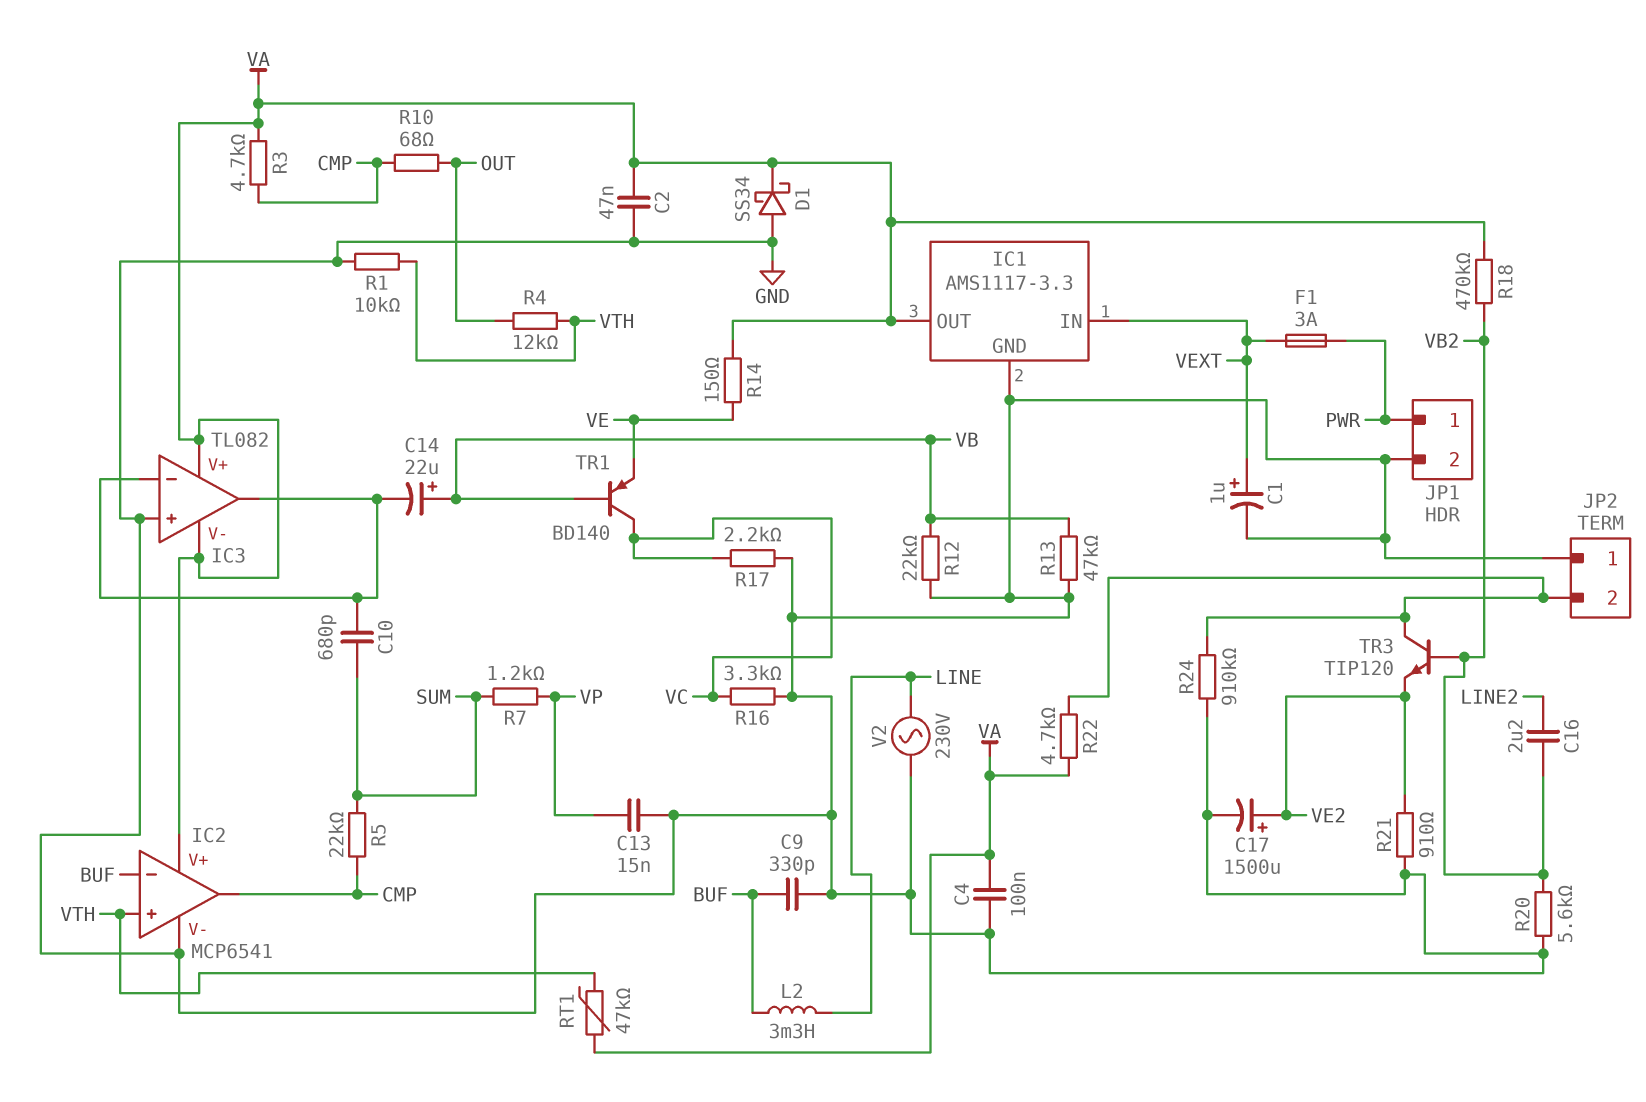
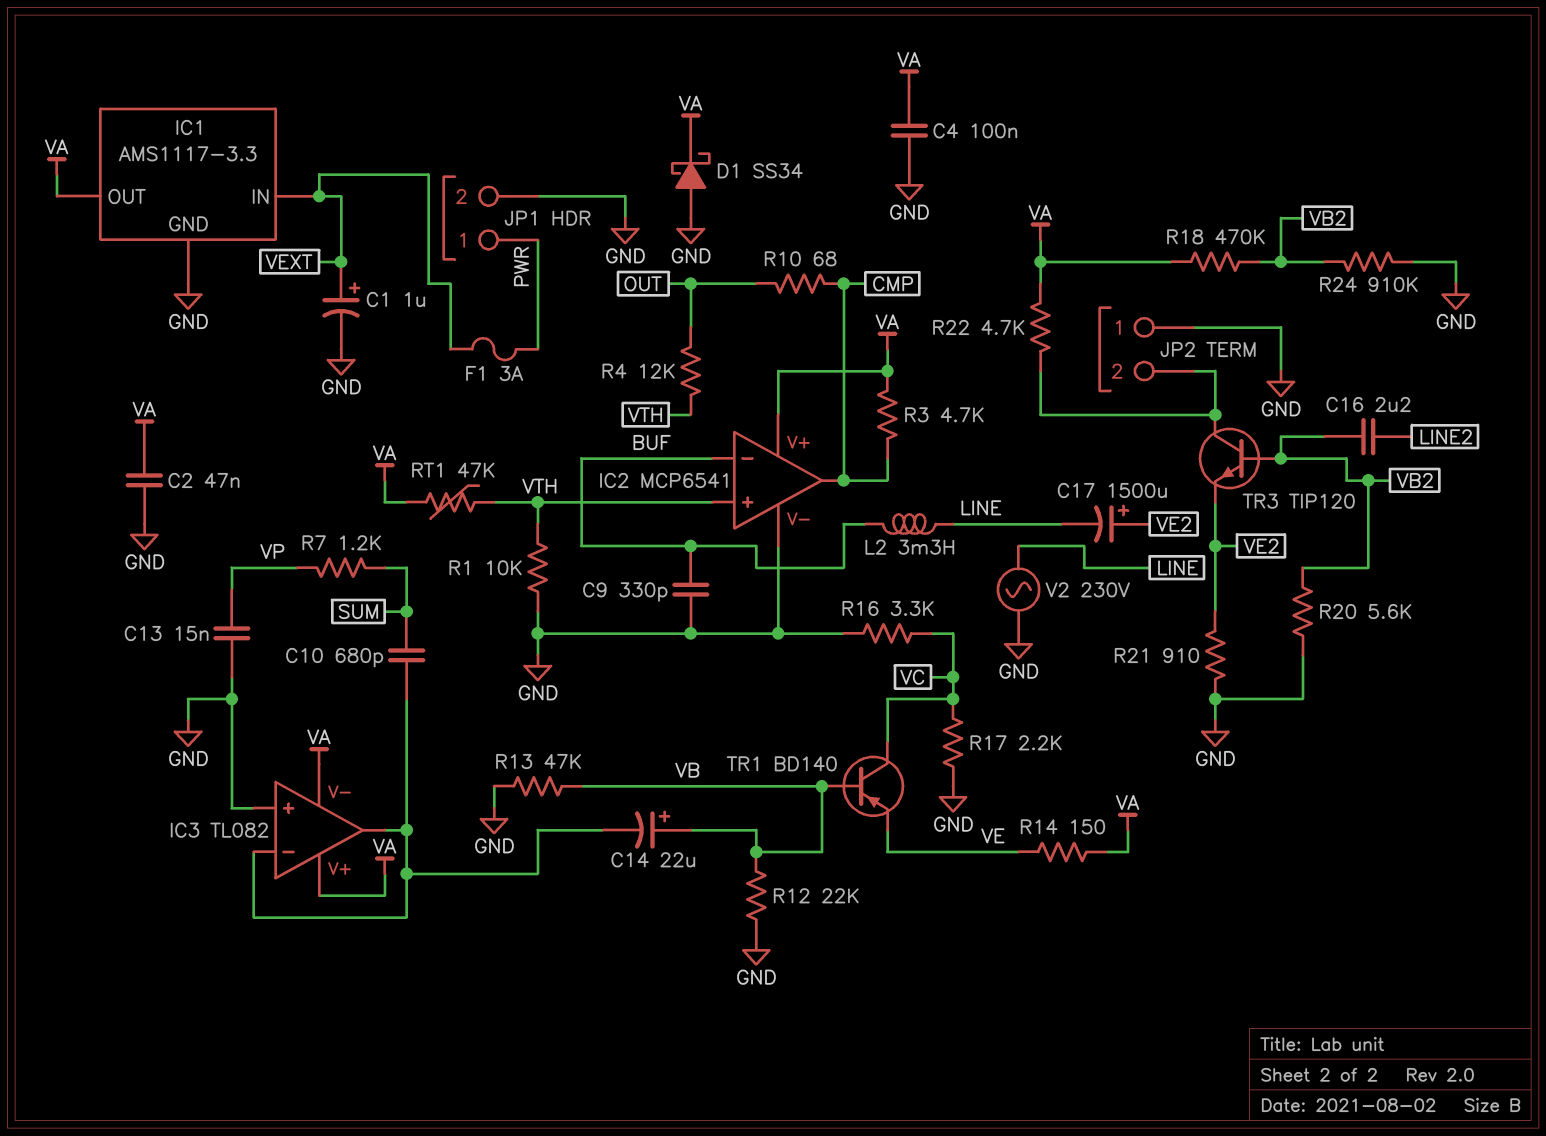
C17: 1500uF (plus VE2, minus GND) -> 1500uF (plus VE2, minus LINE)
R5: 22k (CMP, SUM) -> none
R24: 910k (GND, JP2/2) -> 910k (GND, VB2)

